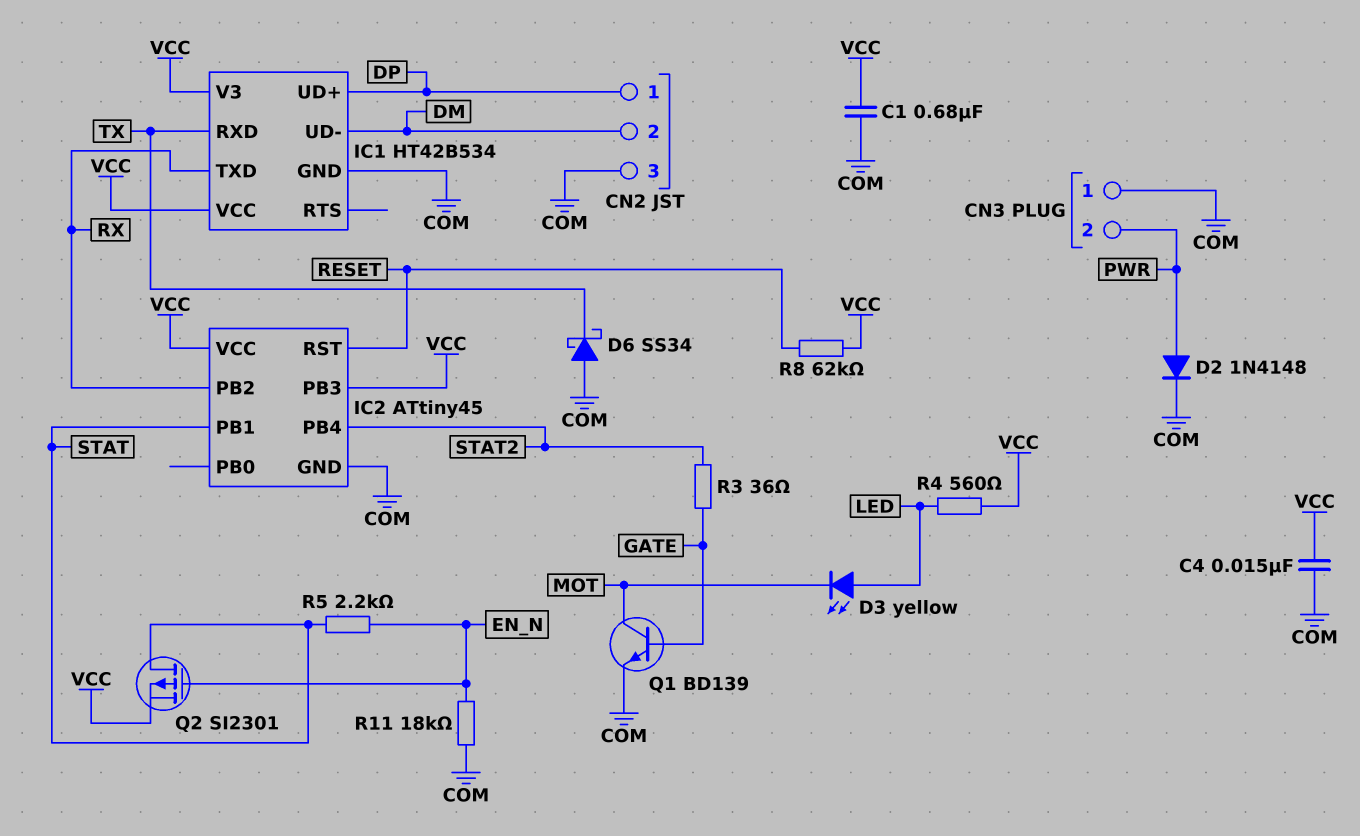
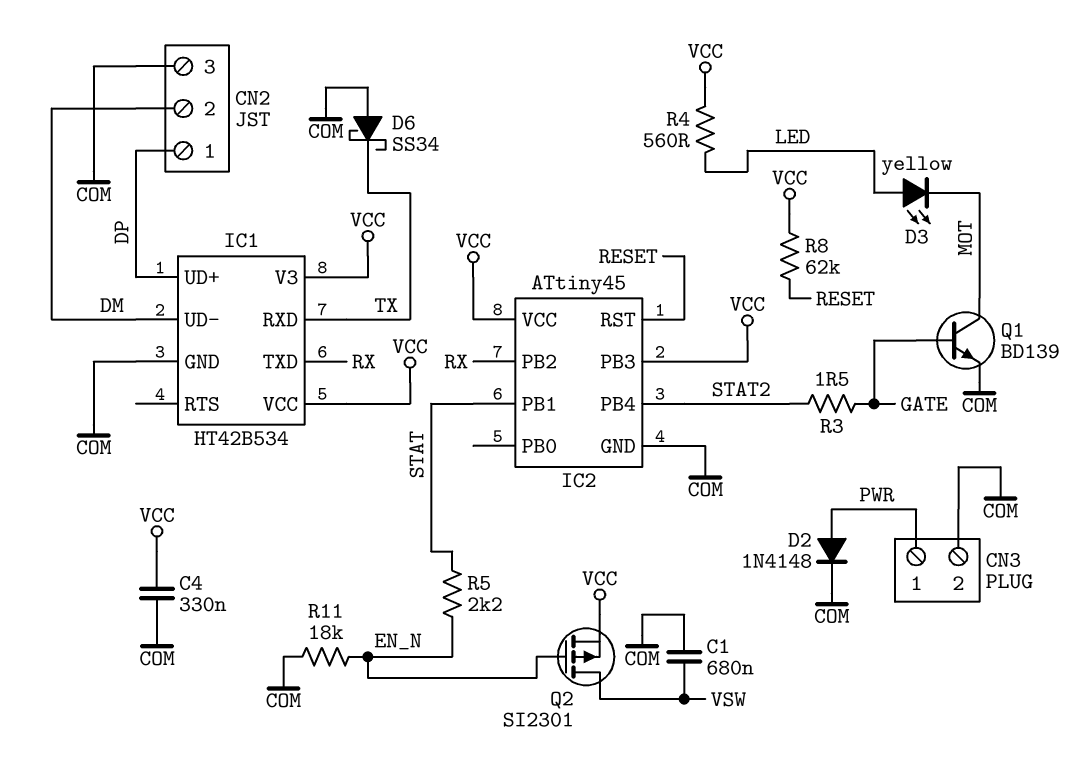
C1: 680nF (COM, VCC) -> 680nF (COM, VSW)
C4: 15nF (COM, VCC) -> 330nF (COM, VCC)
CN3 pin 1: COM -> PWR
CN3 pin 2: PWR -> COM
Q2: PMOS SI2301 (G EN_N, D STAT, S VCC) -> PMOS SI2301 (G EN_N, D VSW, S VCC)
R3: 36 (GATE, STAT2) -> 1.5 (GATE, STAT2)

